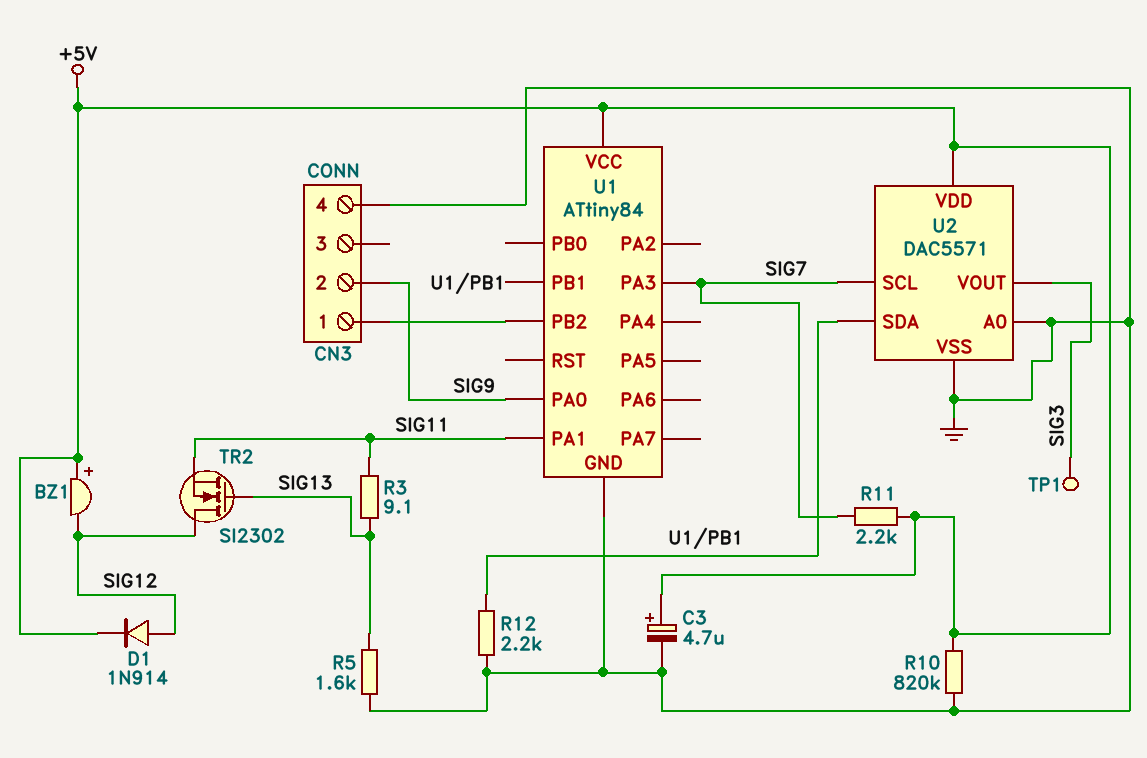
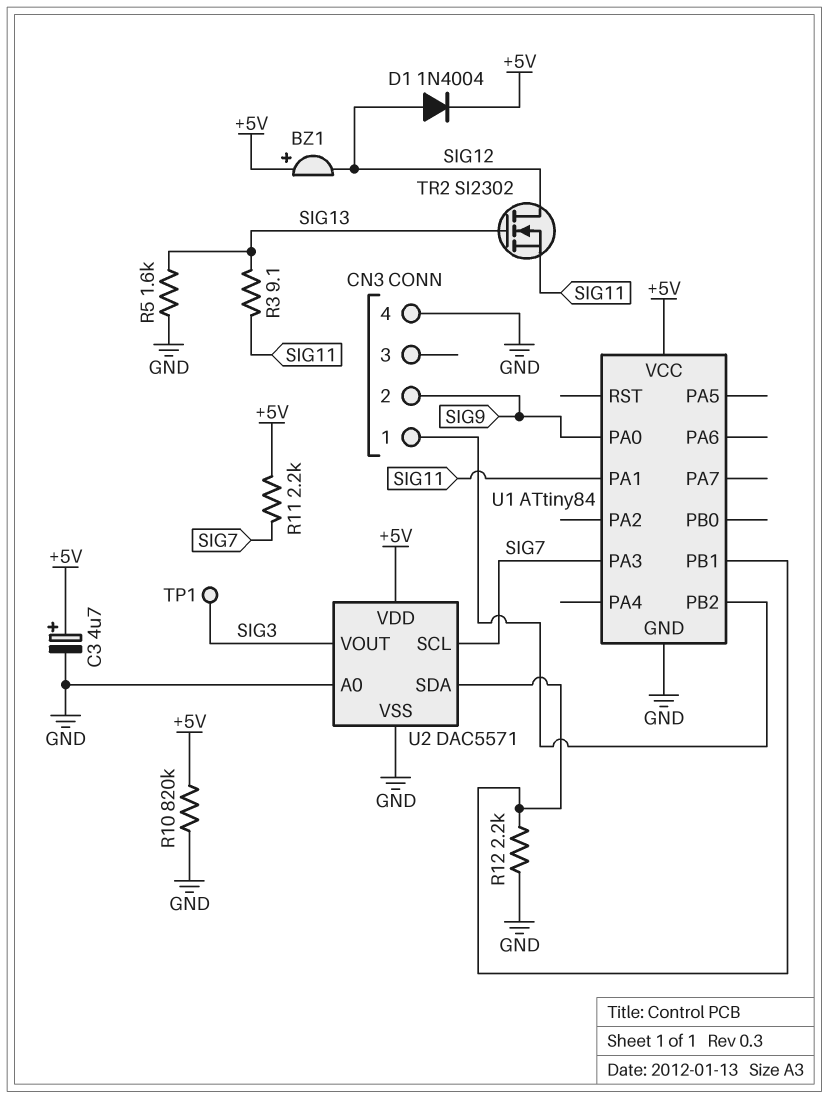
D1: diode 1N914 (A SIG12, K +5V) -> diode 1N4004 (A SIG12, K +5V)

